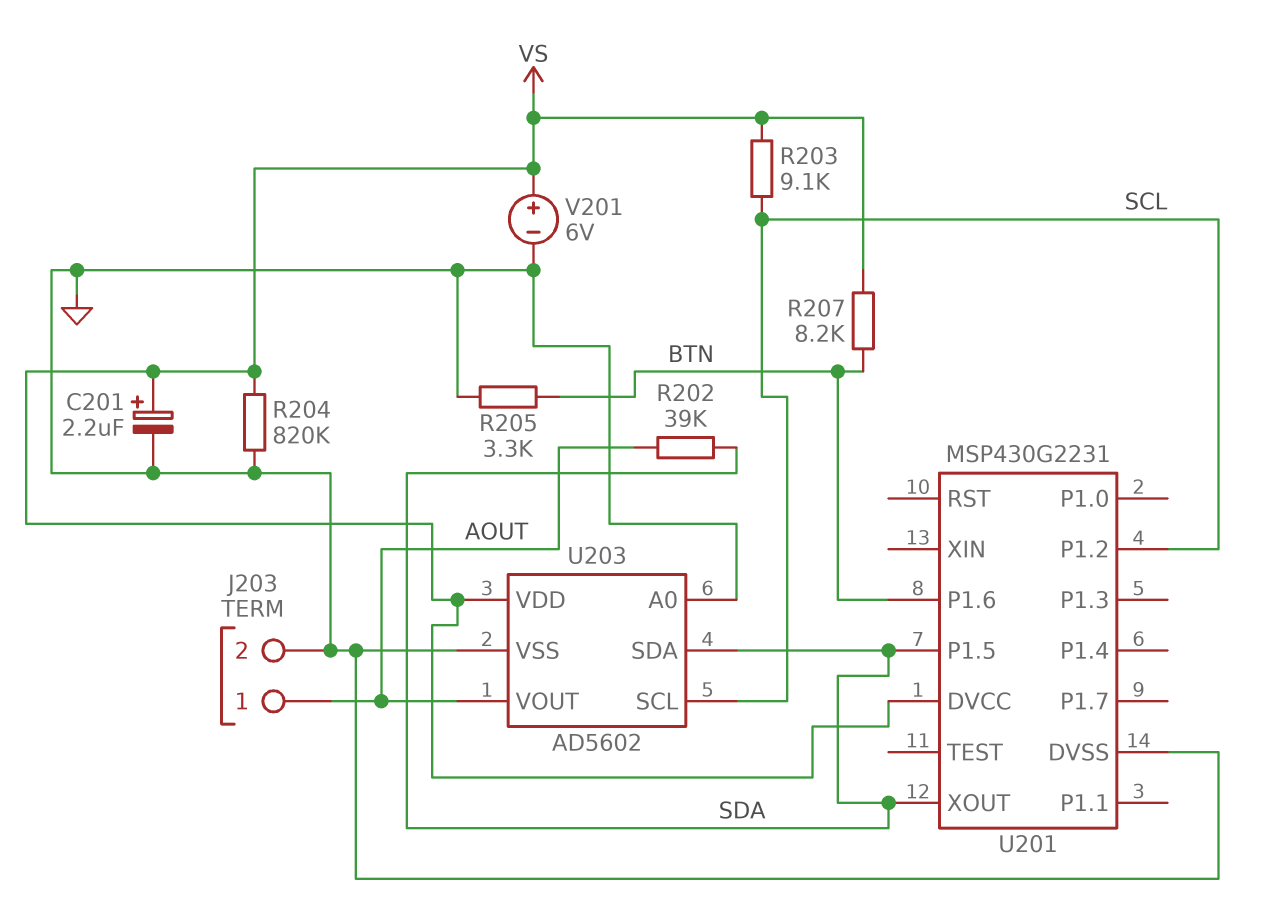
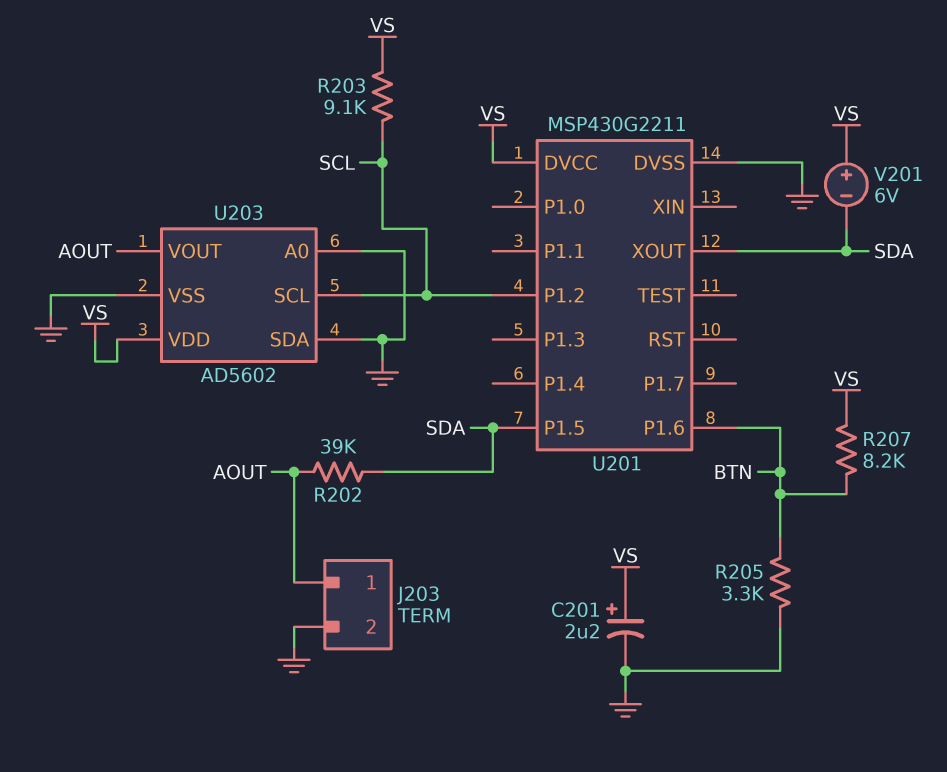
R204: 820k (GND, VS) -> none
U201: MSP430G2231 -> MSP430G2211
U203 pin SDA: SDA -> GND
V201: 6V (plus VS, minus GND) -> 6V (plus VS, minus SDA)

